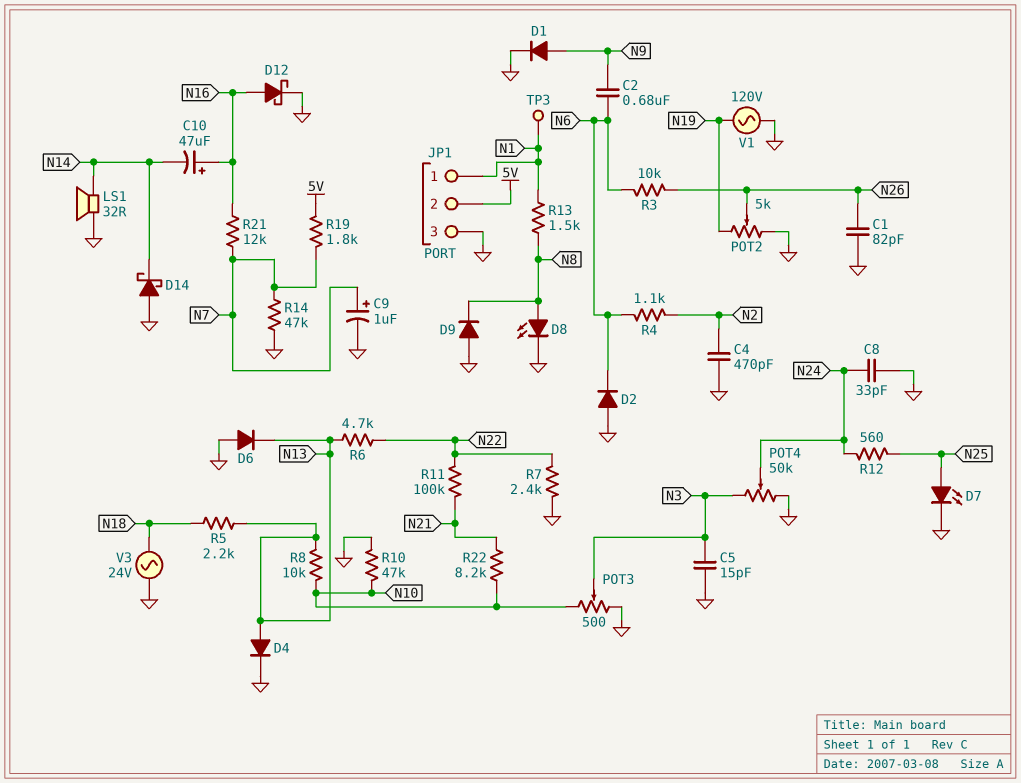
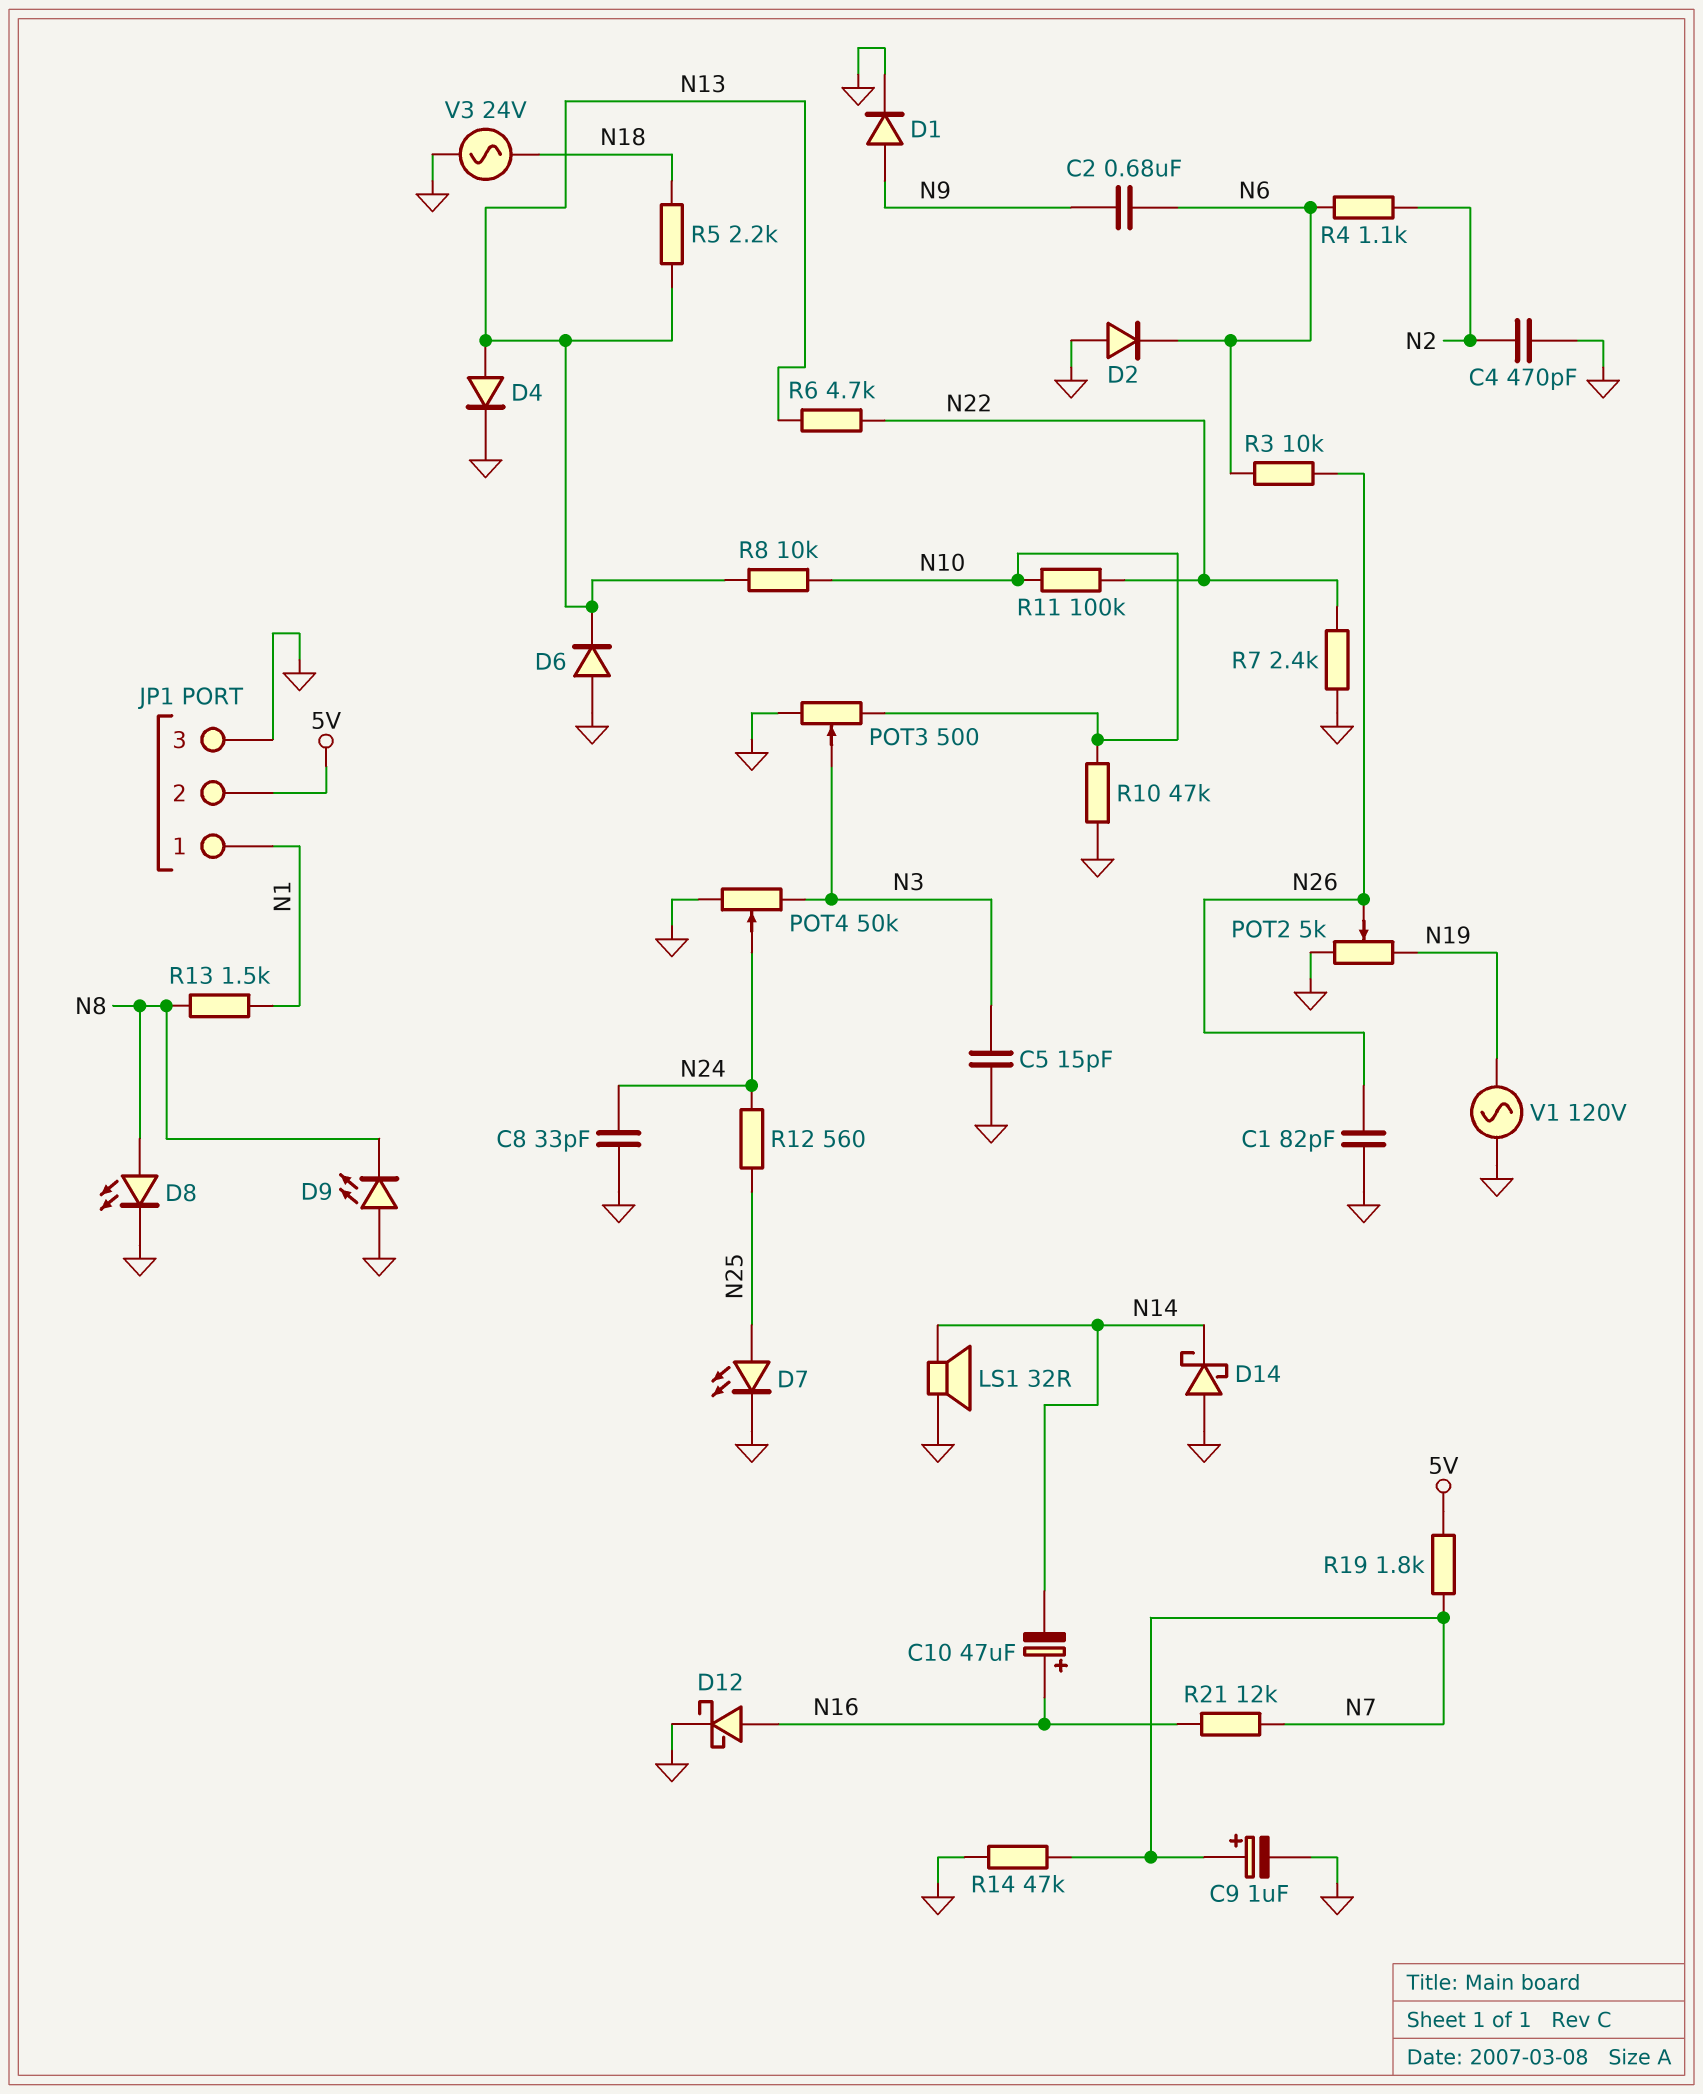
D9: diode (A GND, K N8) -> LED (A GND, K N8)
R11: 100k (N21, N22) -> 100k (N10, N22)
R22: 8.2k (N10, N21) -> none
TP3: test point (N1) -> none

